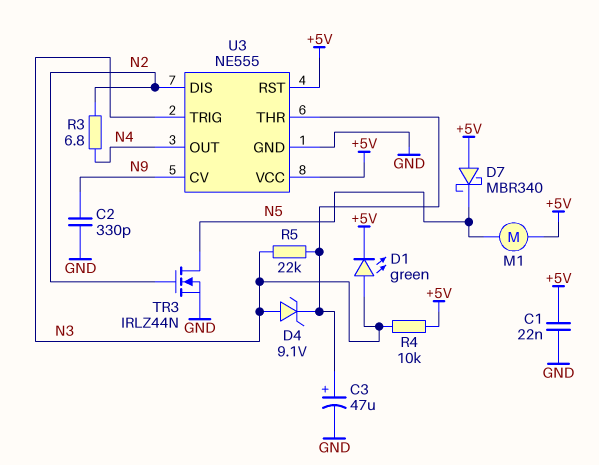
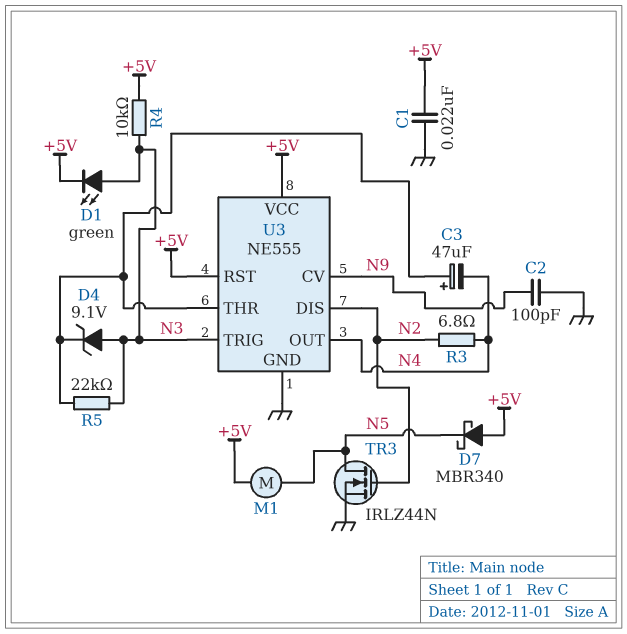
C2: 330pF (GND, N9) -> 100pF (GND, N9)
C3: 47uF (plus U3/THR, minus GND) -> 47uF (plus U3/THR, minus N4)

